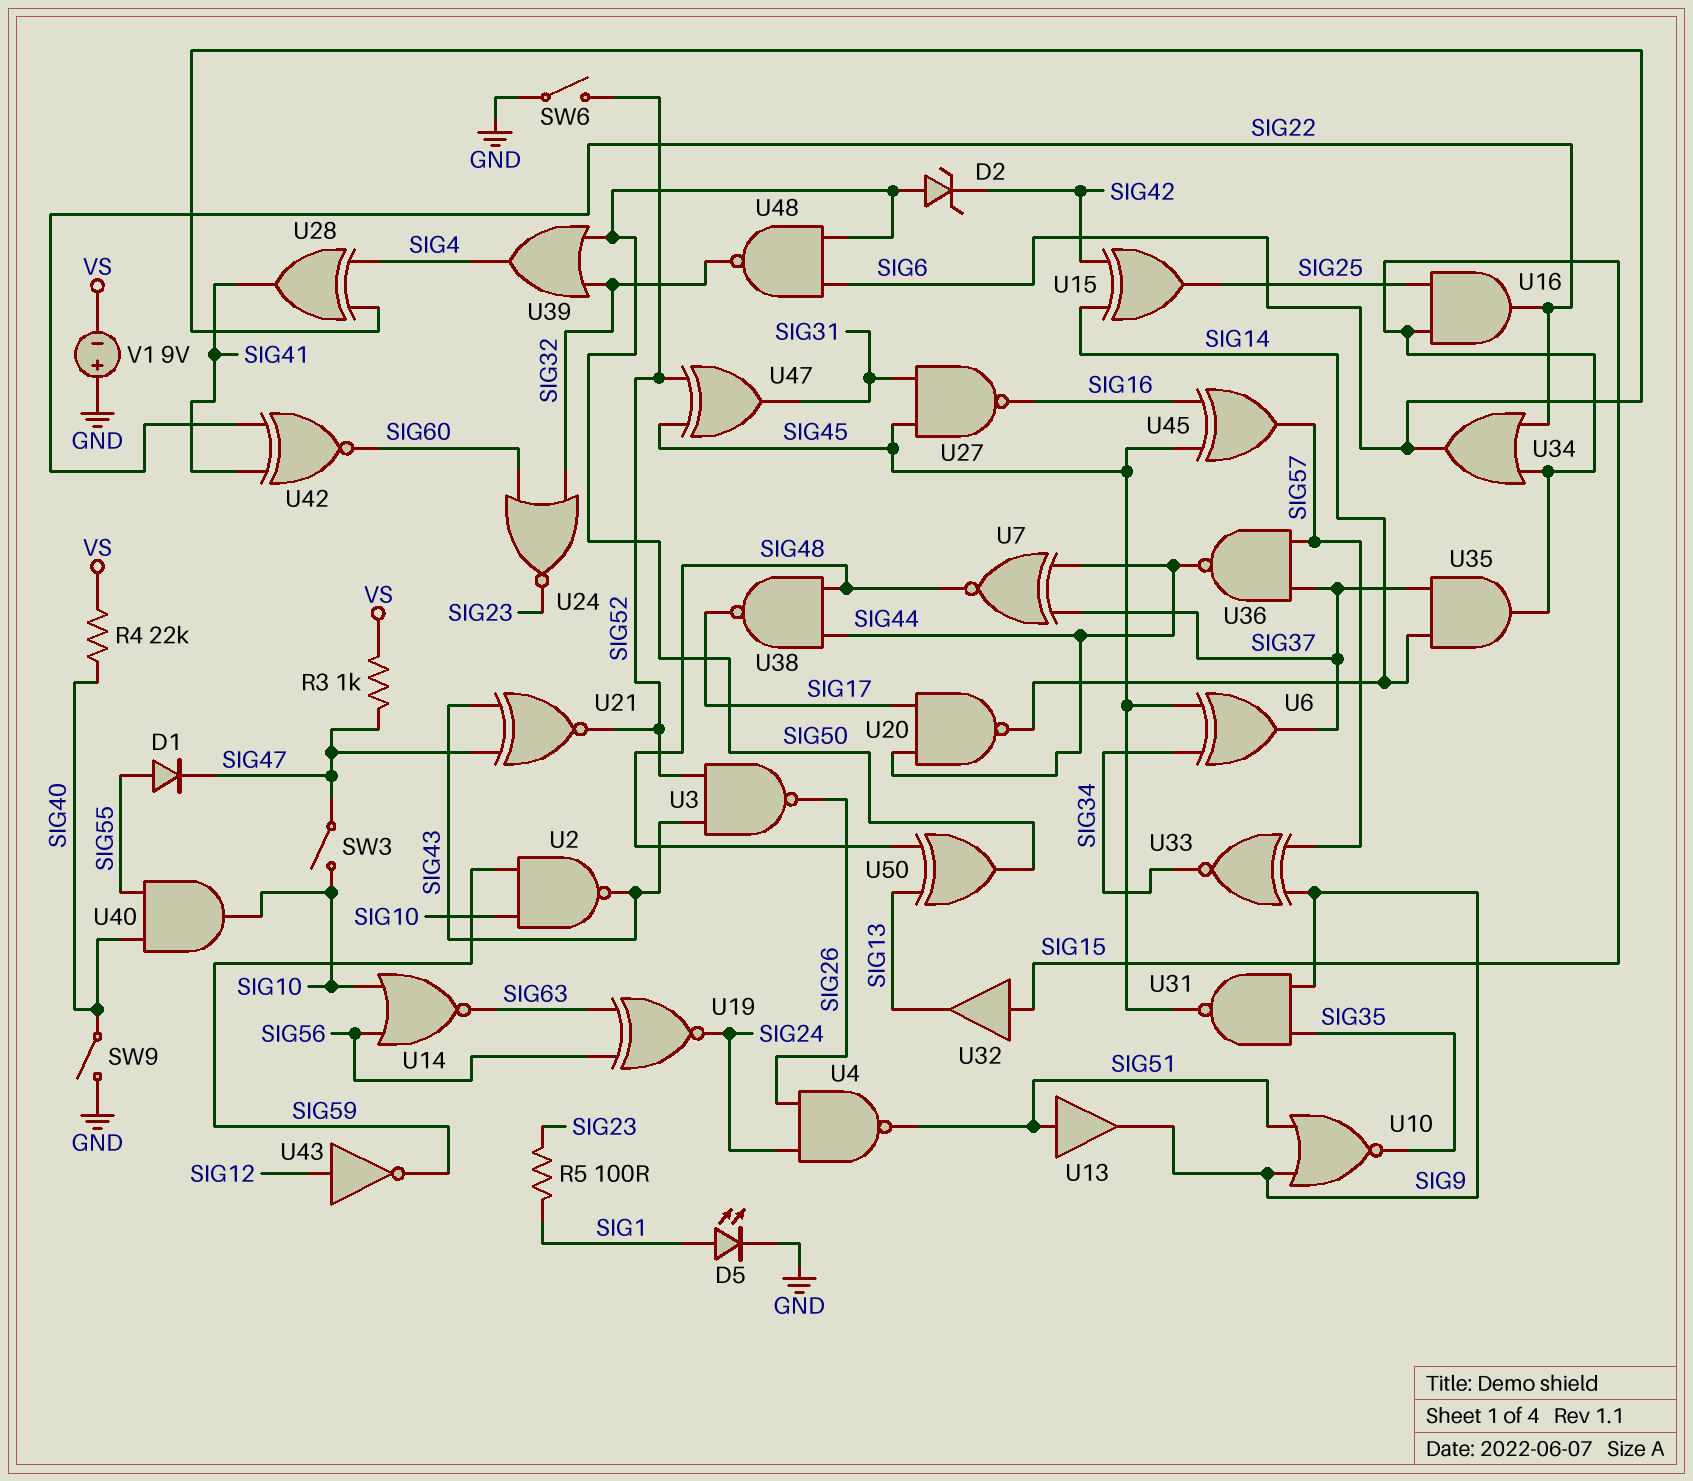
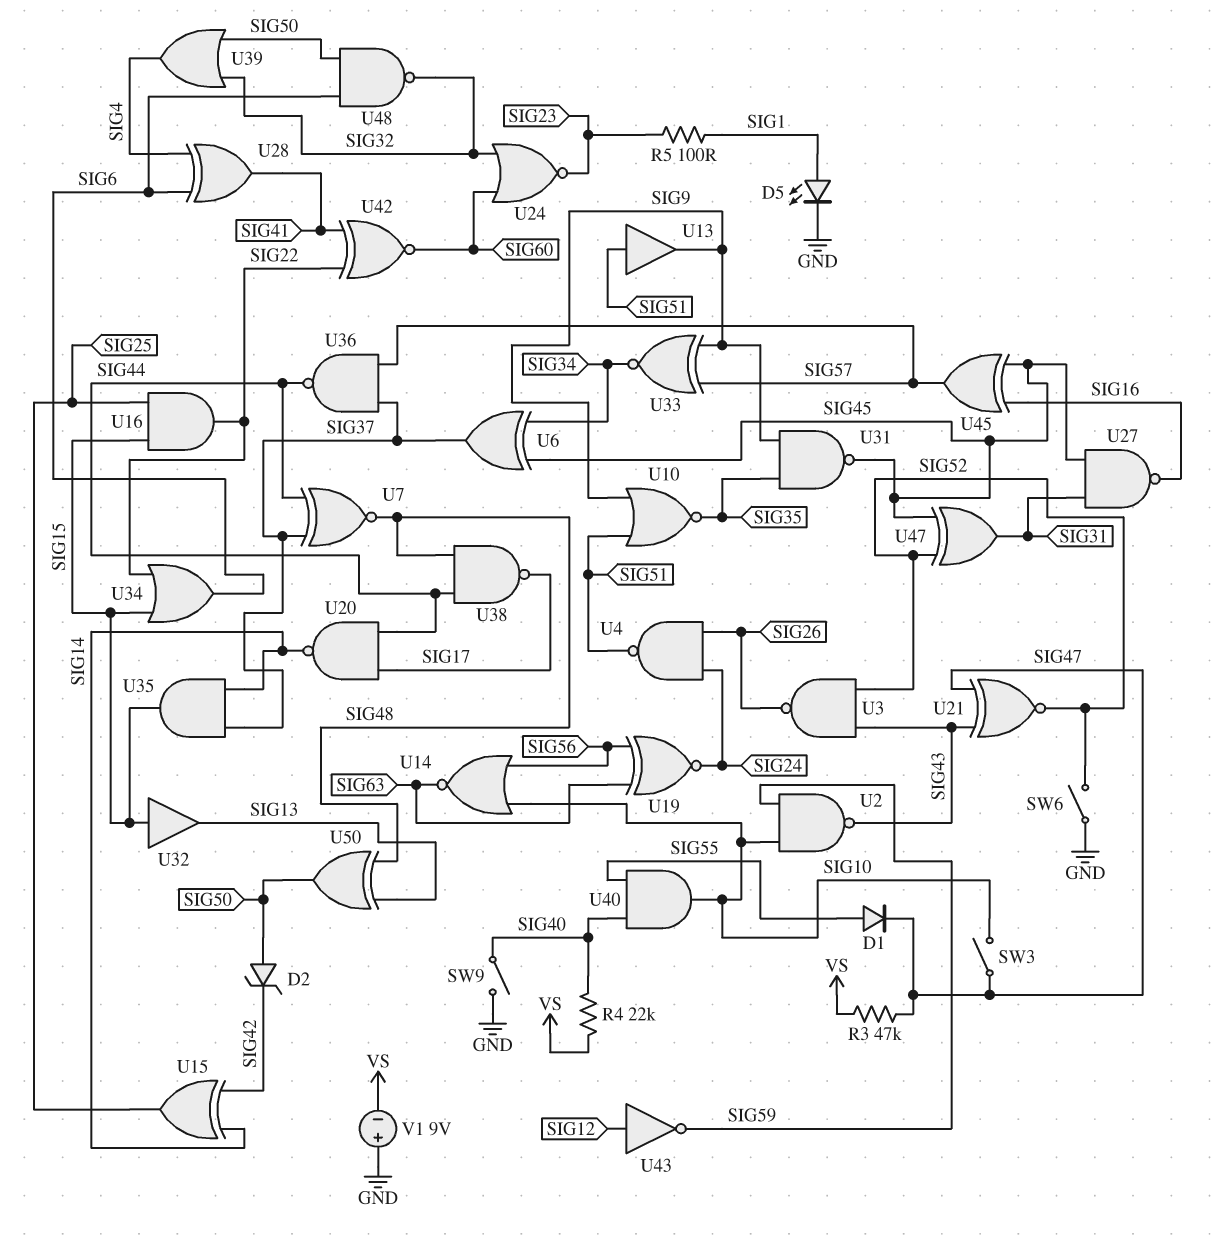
R3: 1k (SIG47, VS) -> 47k (SIG47, VS)

